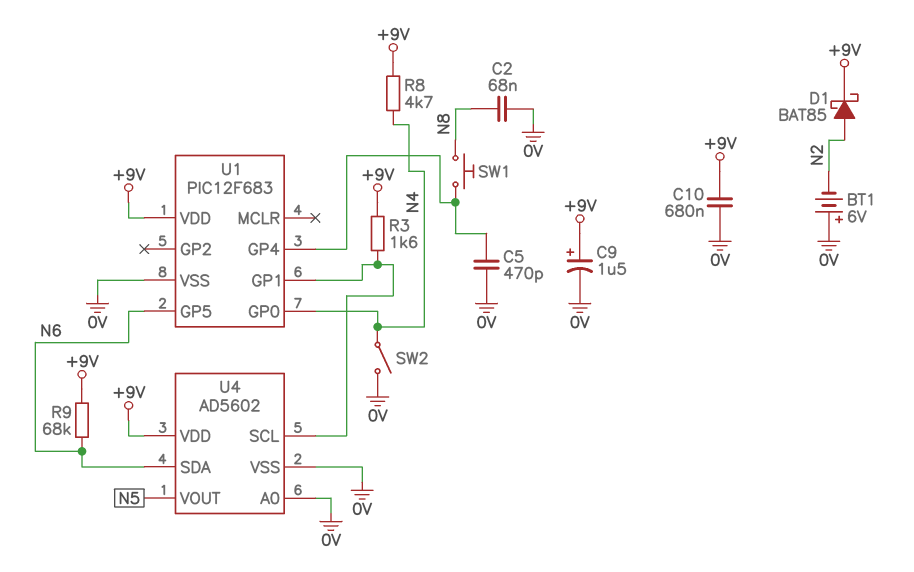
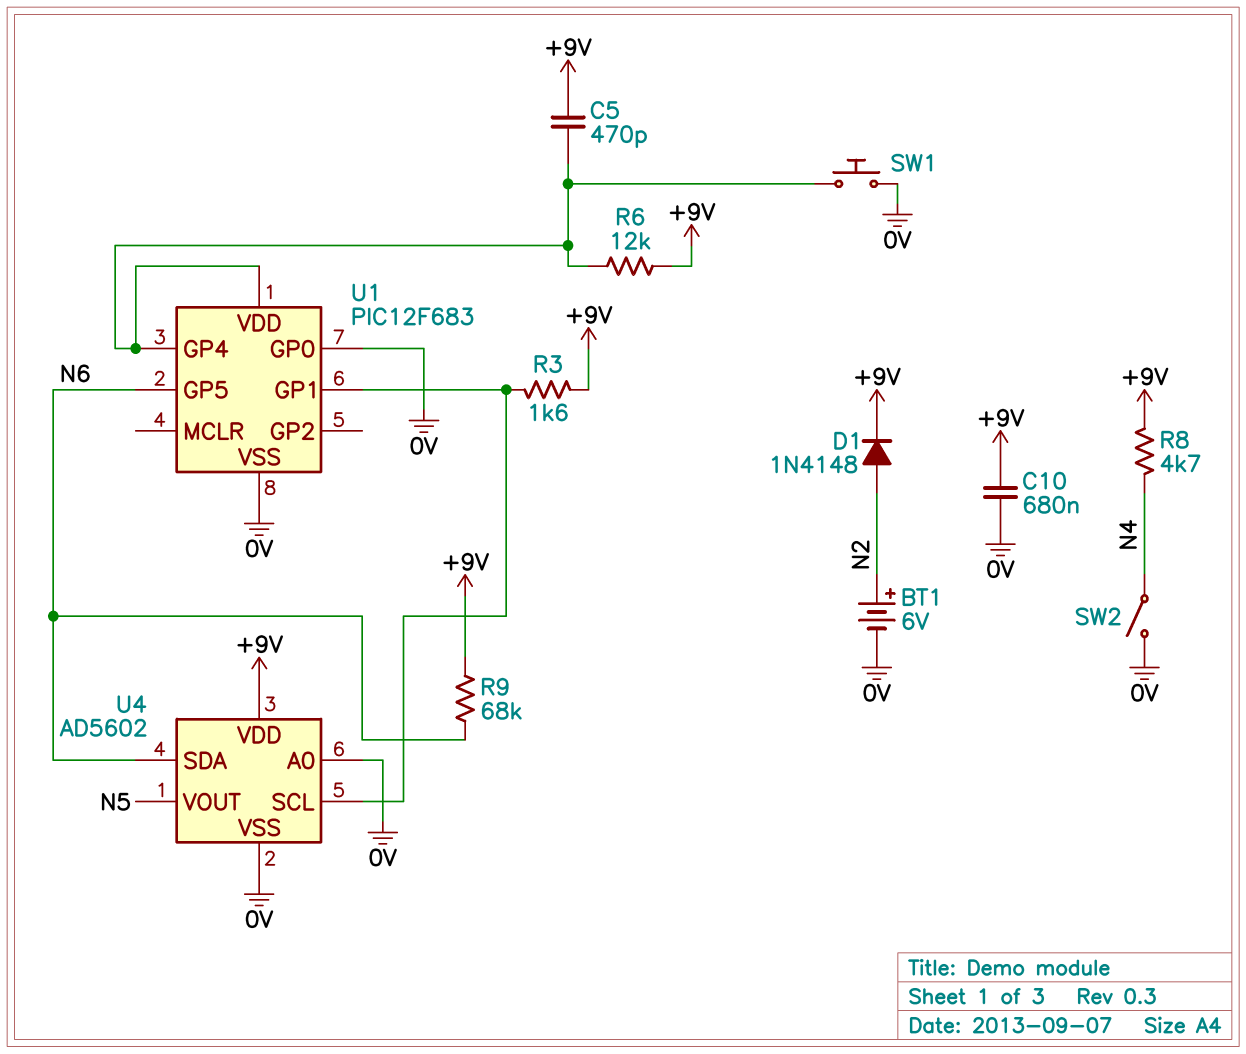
BT1: 6V (plus 0V, minus N2) -> 6V (plus N2, minus 0V)
C2: 68nF (0V, N8) -> none
C5: 470pF (0V, U1/GP4) -> 470pF (+9V, U1/GP4)
C9: 1.5uF (plus +9V, minus 0V) -> none
D1: schottky BAT85 (A N2, K +9V) -> diode 1N4148 (A N2, K +9V)
R6: none -> 12k (+9V, U1/GP4)
SW1: button (N8, U1/GP4) -> button (0V, U1/GP4)
U1 pin GP0: N4 -> 0V
U1 pin VDD: +9V -> U1/GP4

